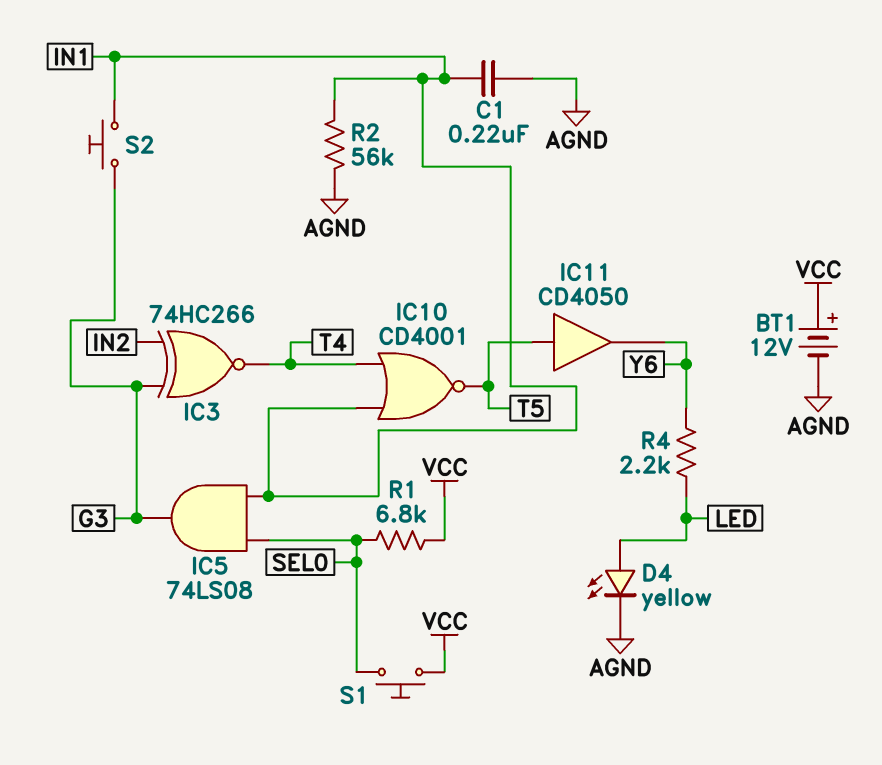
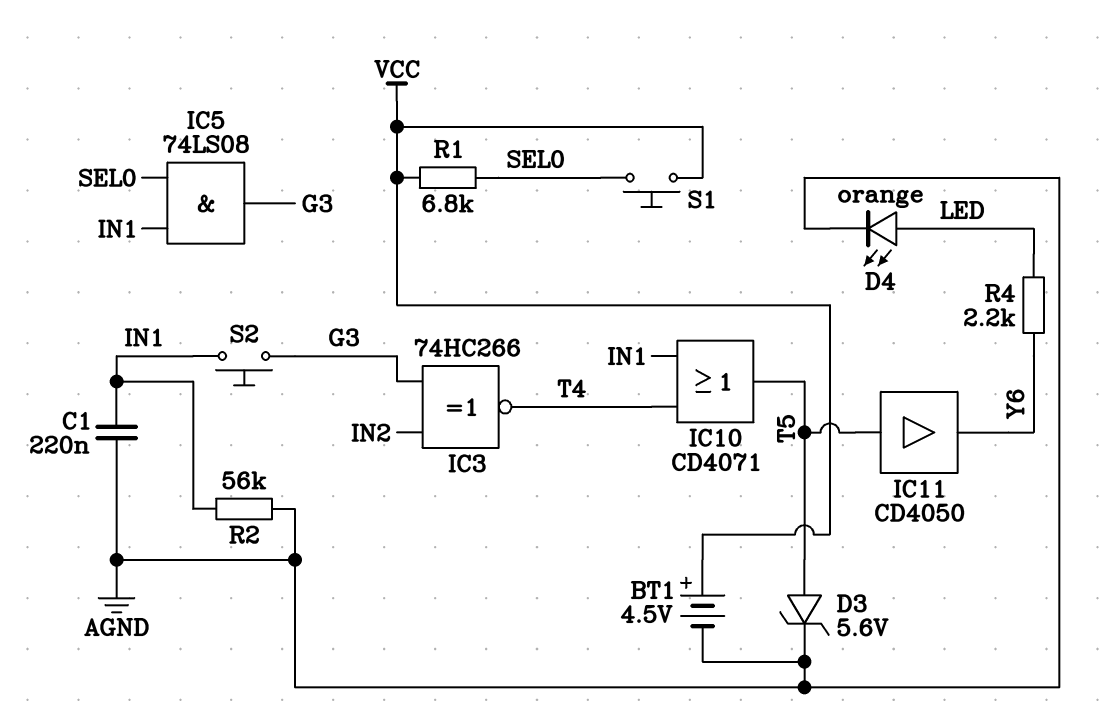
BT1: 12V (plus VCC, minus AGND) -> 4.5V (plus VCC, minus AGND)
D3: none -> zener 5.6V (A T5, K AGND)
D4: LED yellow (A LED, K AGND) -> LED orange (A LED, K AGND)
IC10: NOR CD4001 (in IN1, in T4, out T5) -> OR CD4071 (in IN1, in T4, out T5)

